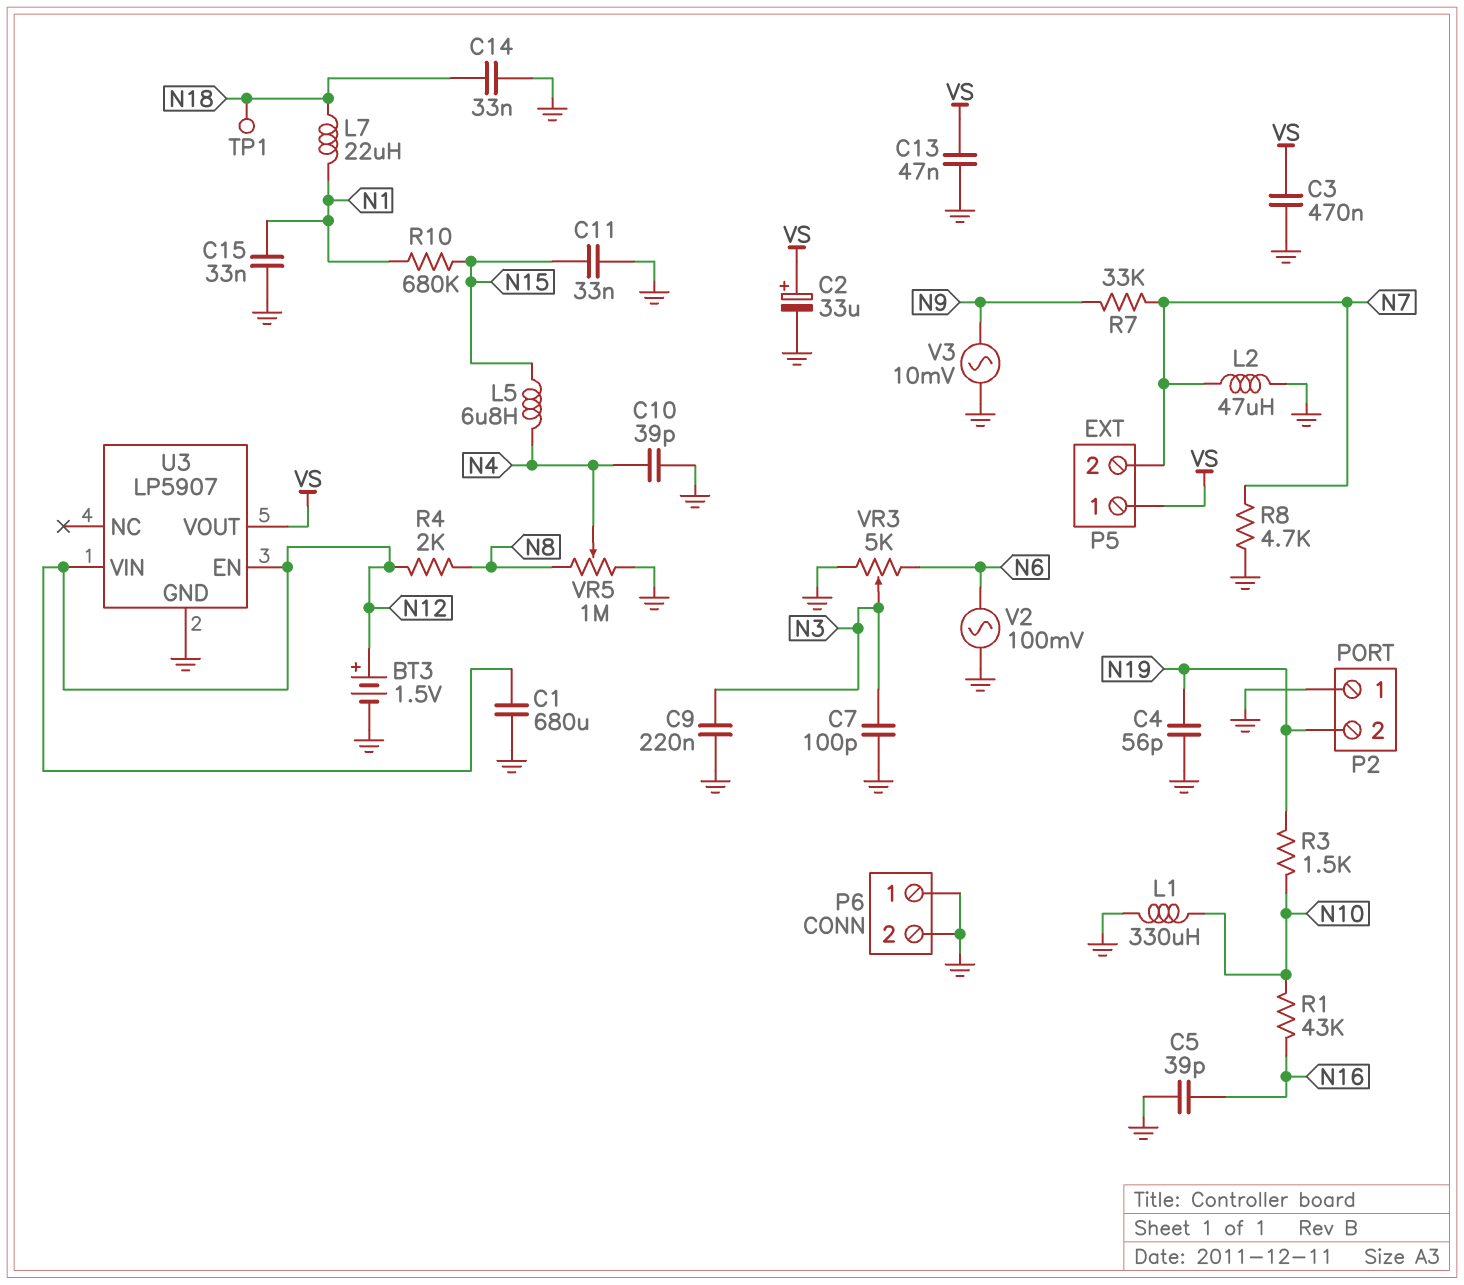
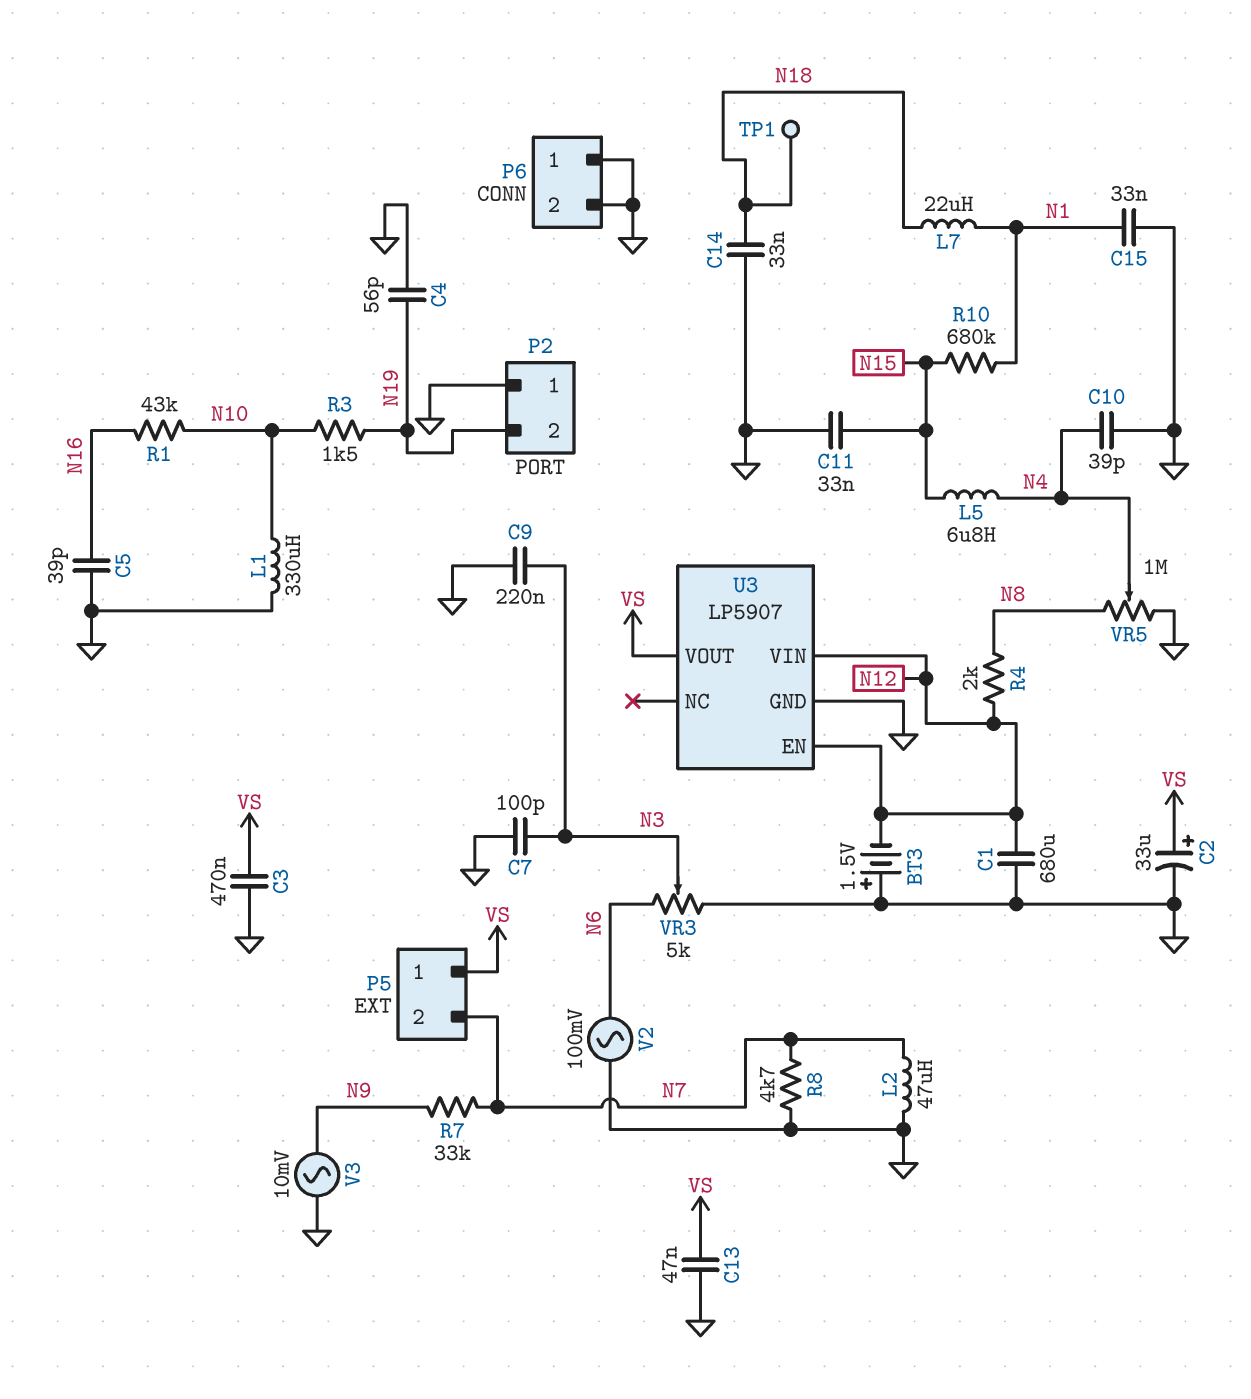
BT3: 1.5V (plus N12, minus GND) -> 1.5V (plus GND, minus N12)

